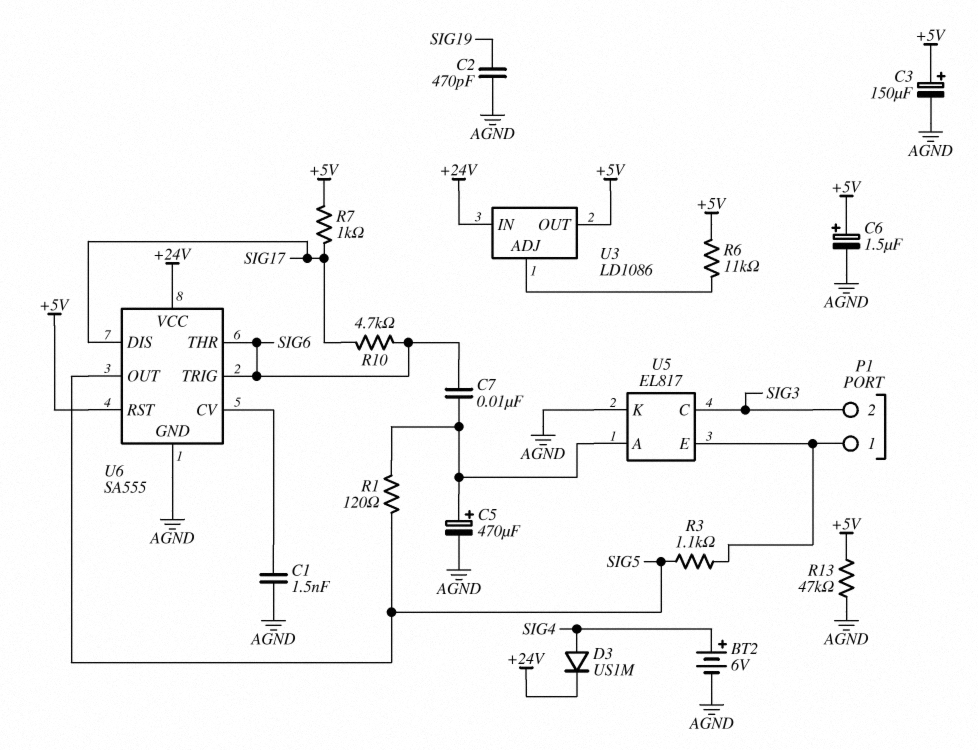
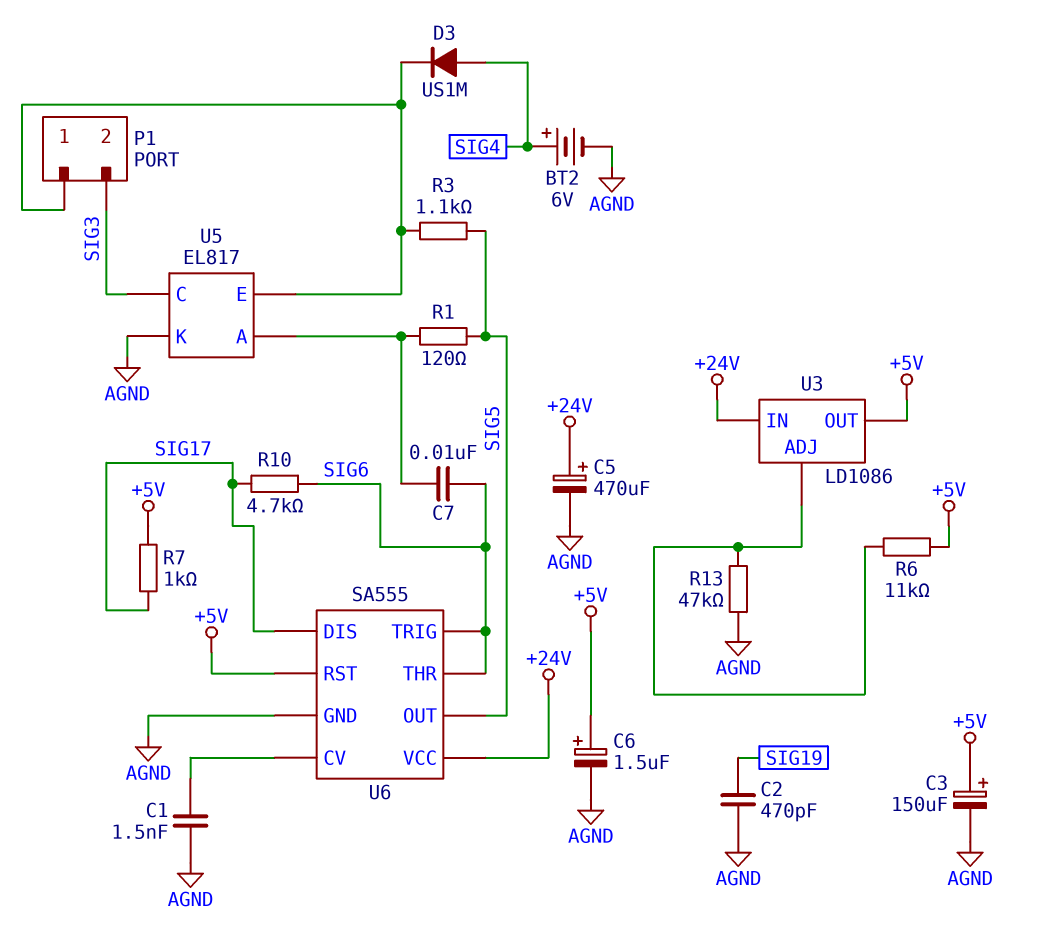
C5: 470uF (plus U5/A, minus AGND) -> 470uF (plus +24V, minus AGND)
D3: diode US1M (A SIG4, K +24V) -> diode US1M (A SIG4, K P1/1)
R13: 47k (+5V, AGND) -> 47k (AGND, U3/ADJ)

